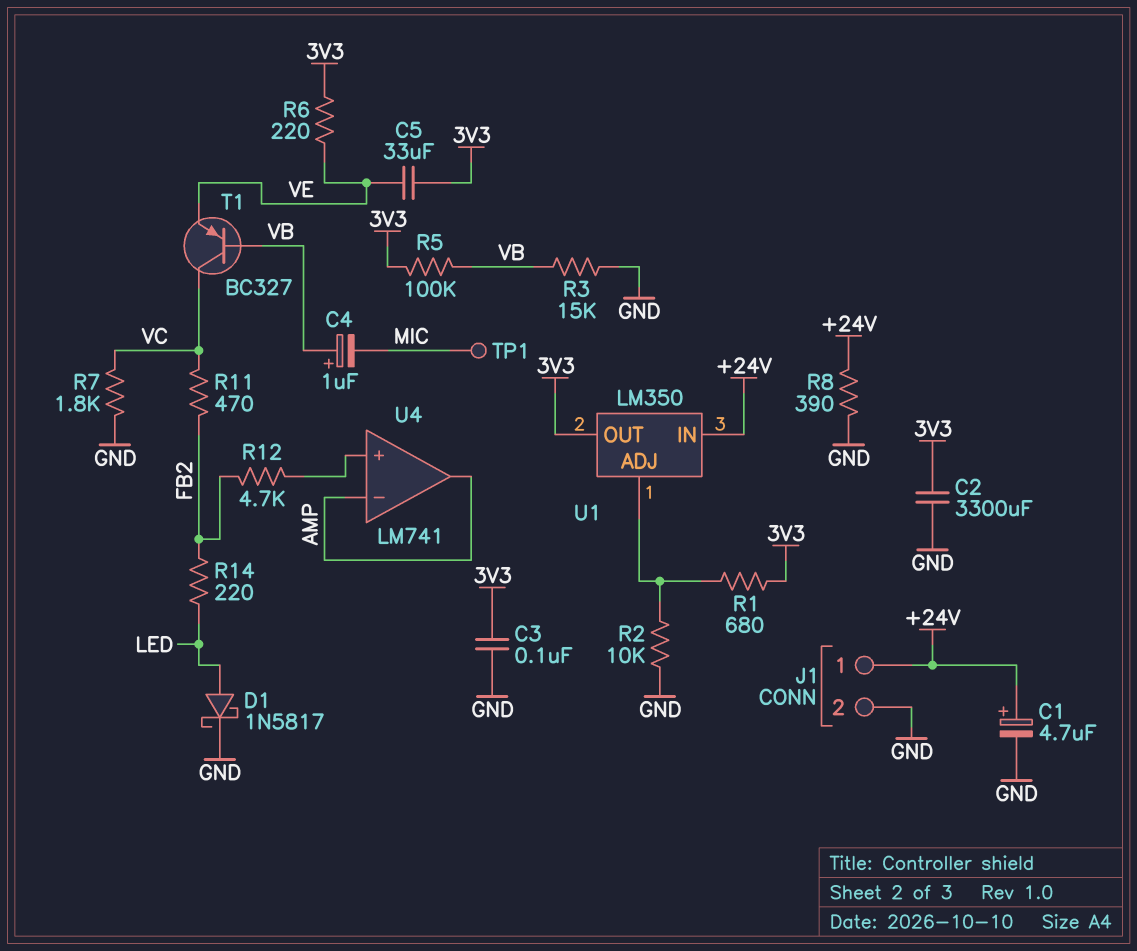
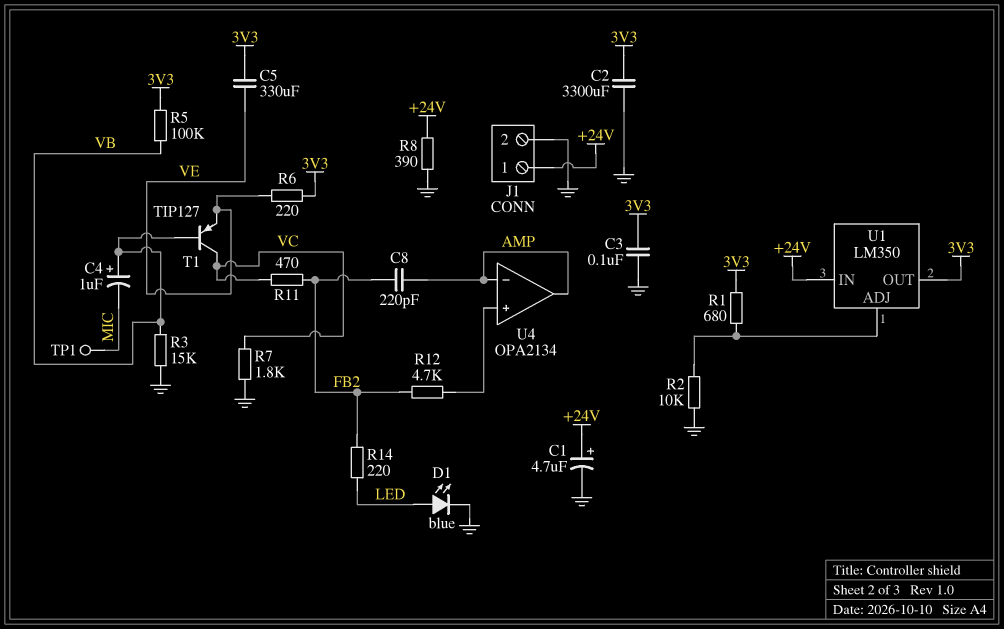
C5: 33uF (3V3, VE) -> 330uF (3V3, VE)
C8: none -> 220pF (AMP, FB2)
D1: schottky 1N5817 (A LED, K GND) -> LED blue (A LED, K GND)
T1: PNP BC327 (B VB, C VC, E VE) -> PNP TIP127 (B VB, C VC, E VE)
U4: LM741 -> OPA2134

